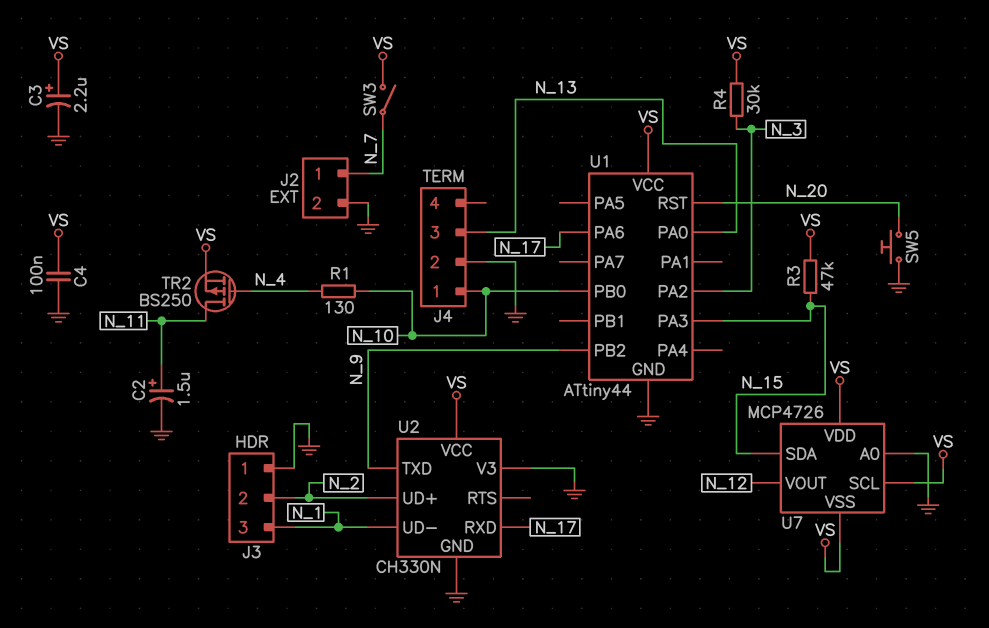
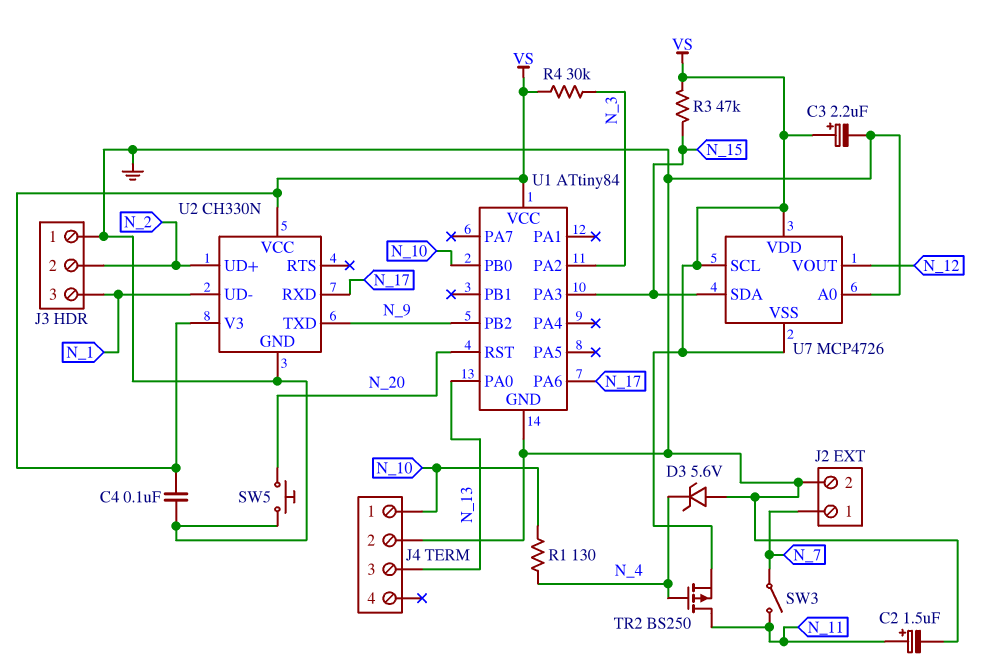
D3: none -> zener 5.6V (A GND, K N_4)
SW3: switch (N_7, VS) -> switch (N_7, N_11)
U1: ATtiny44 -> ATtiny84
U2 pin V3: GND -> VS

